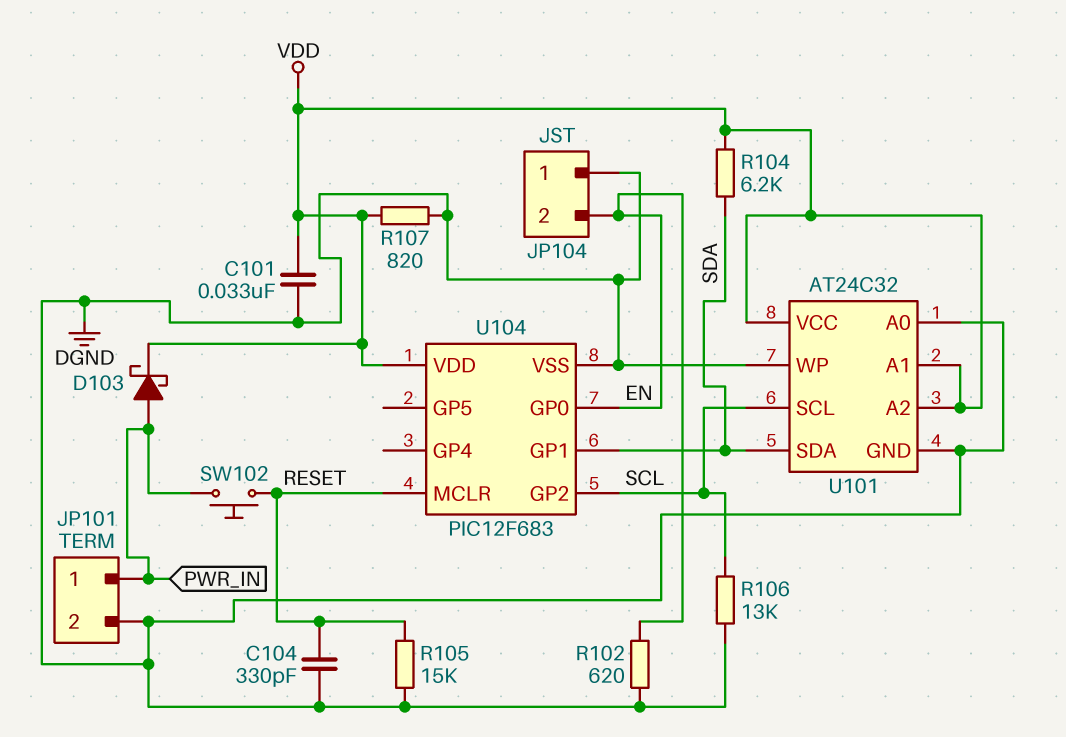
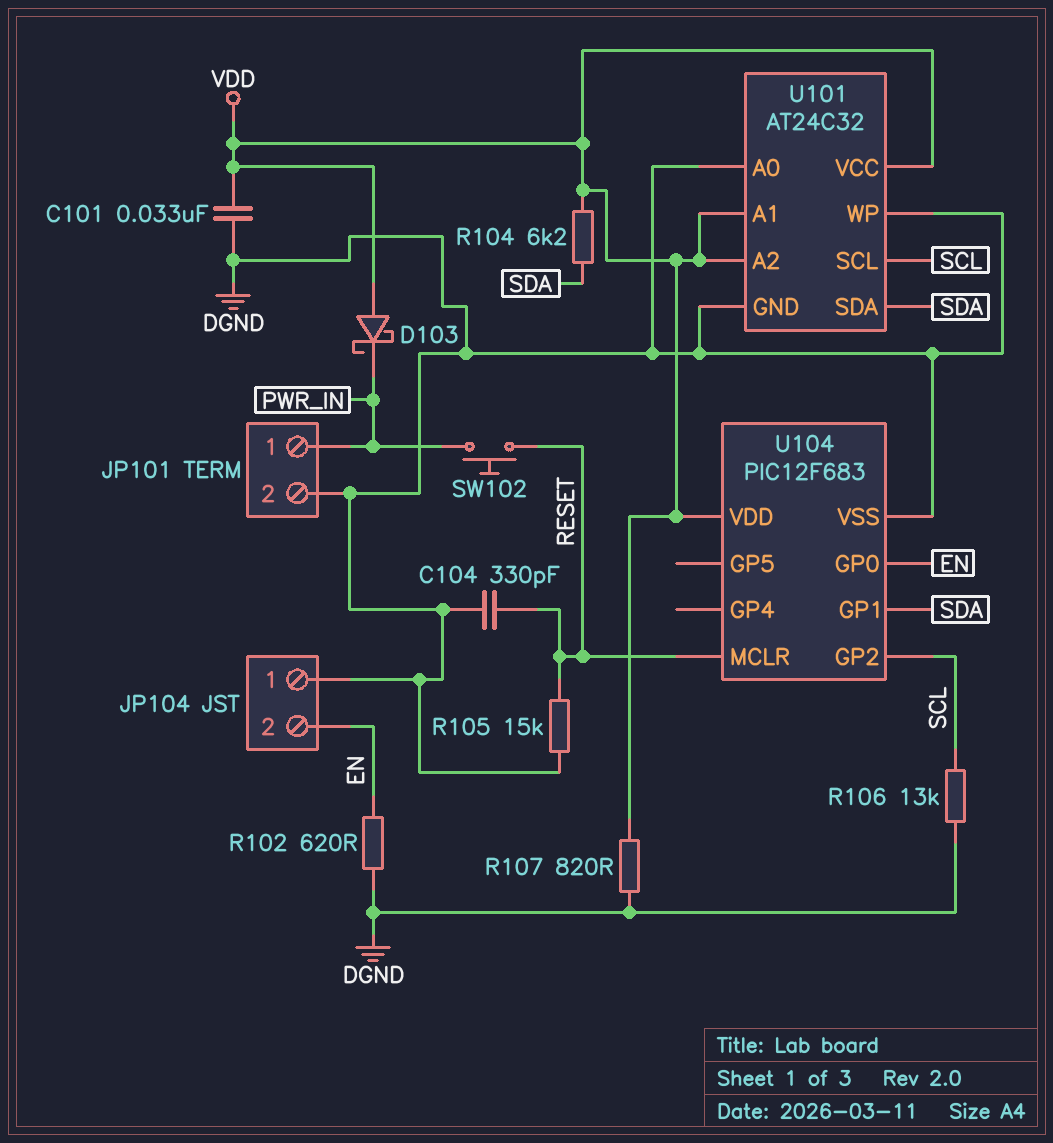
D103: schottky (A PWR_IN, K VDD) -> schottky (A VDD, K PWR_IN)

